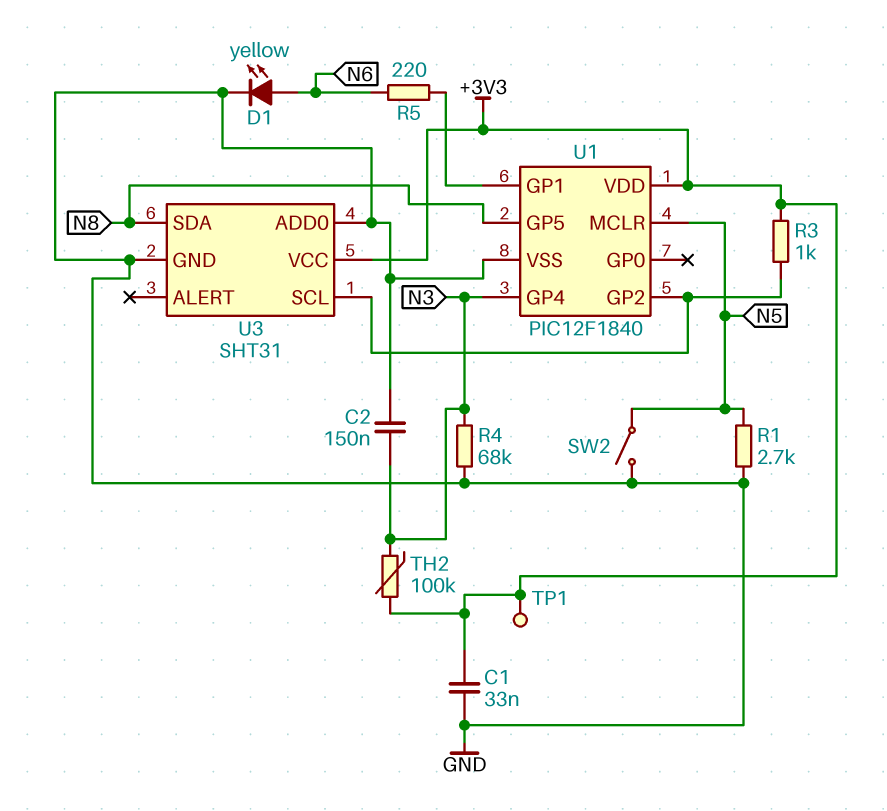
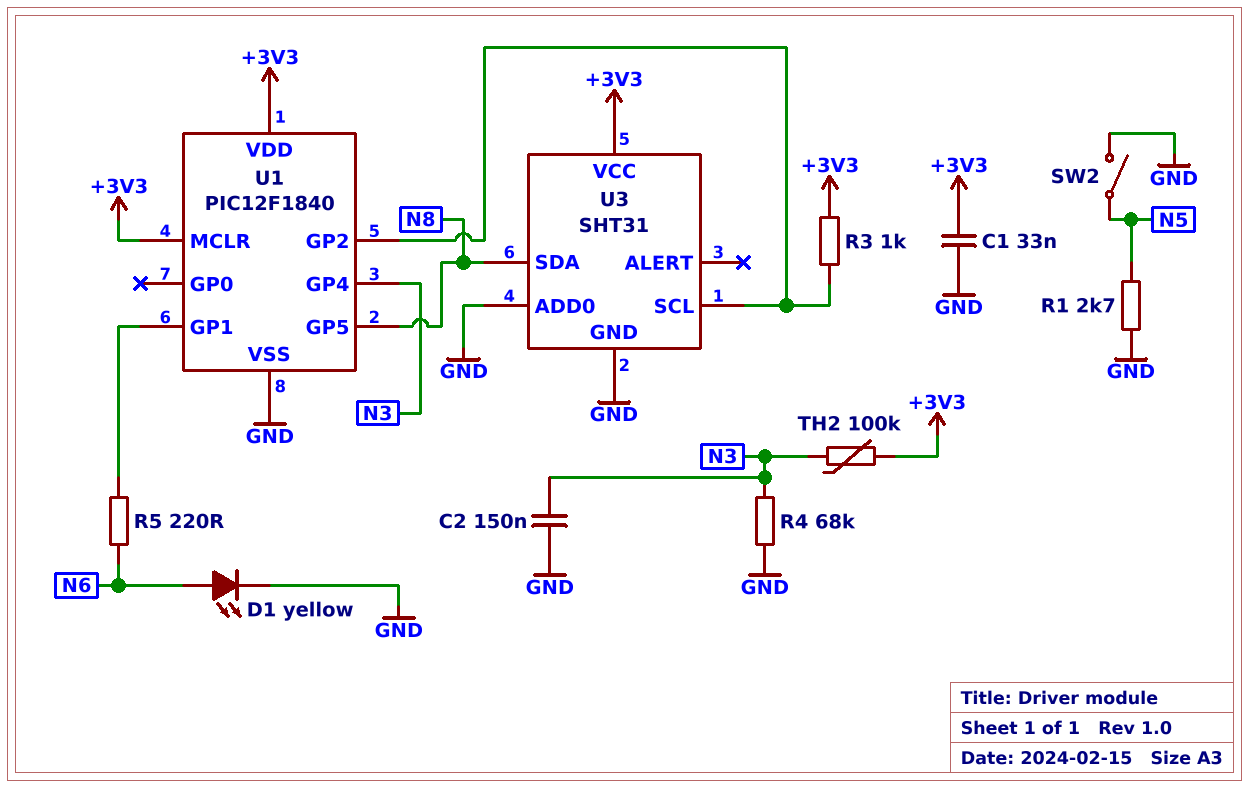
TP1: test point (+3V3) -> none
U1 pin MCLR: N5 -> +3V3

